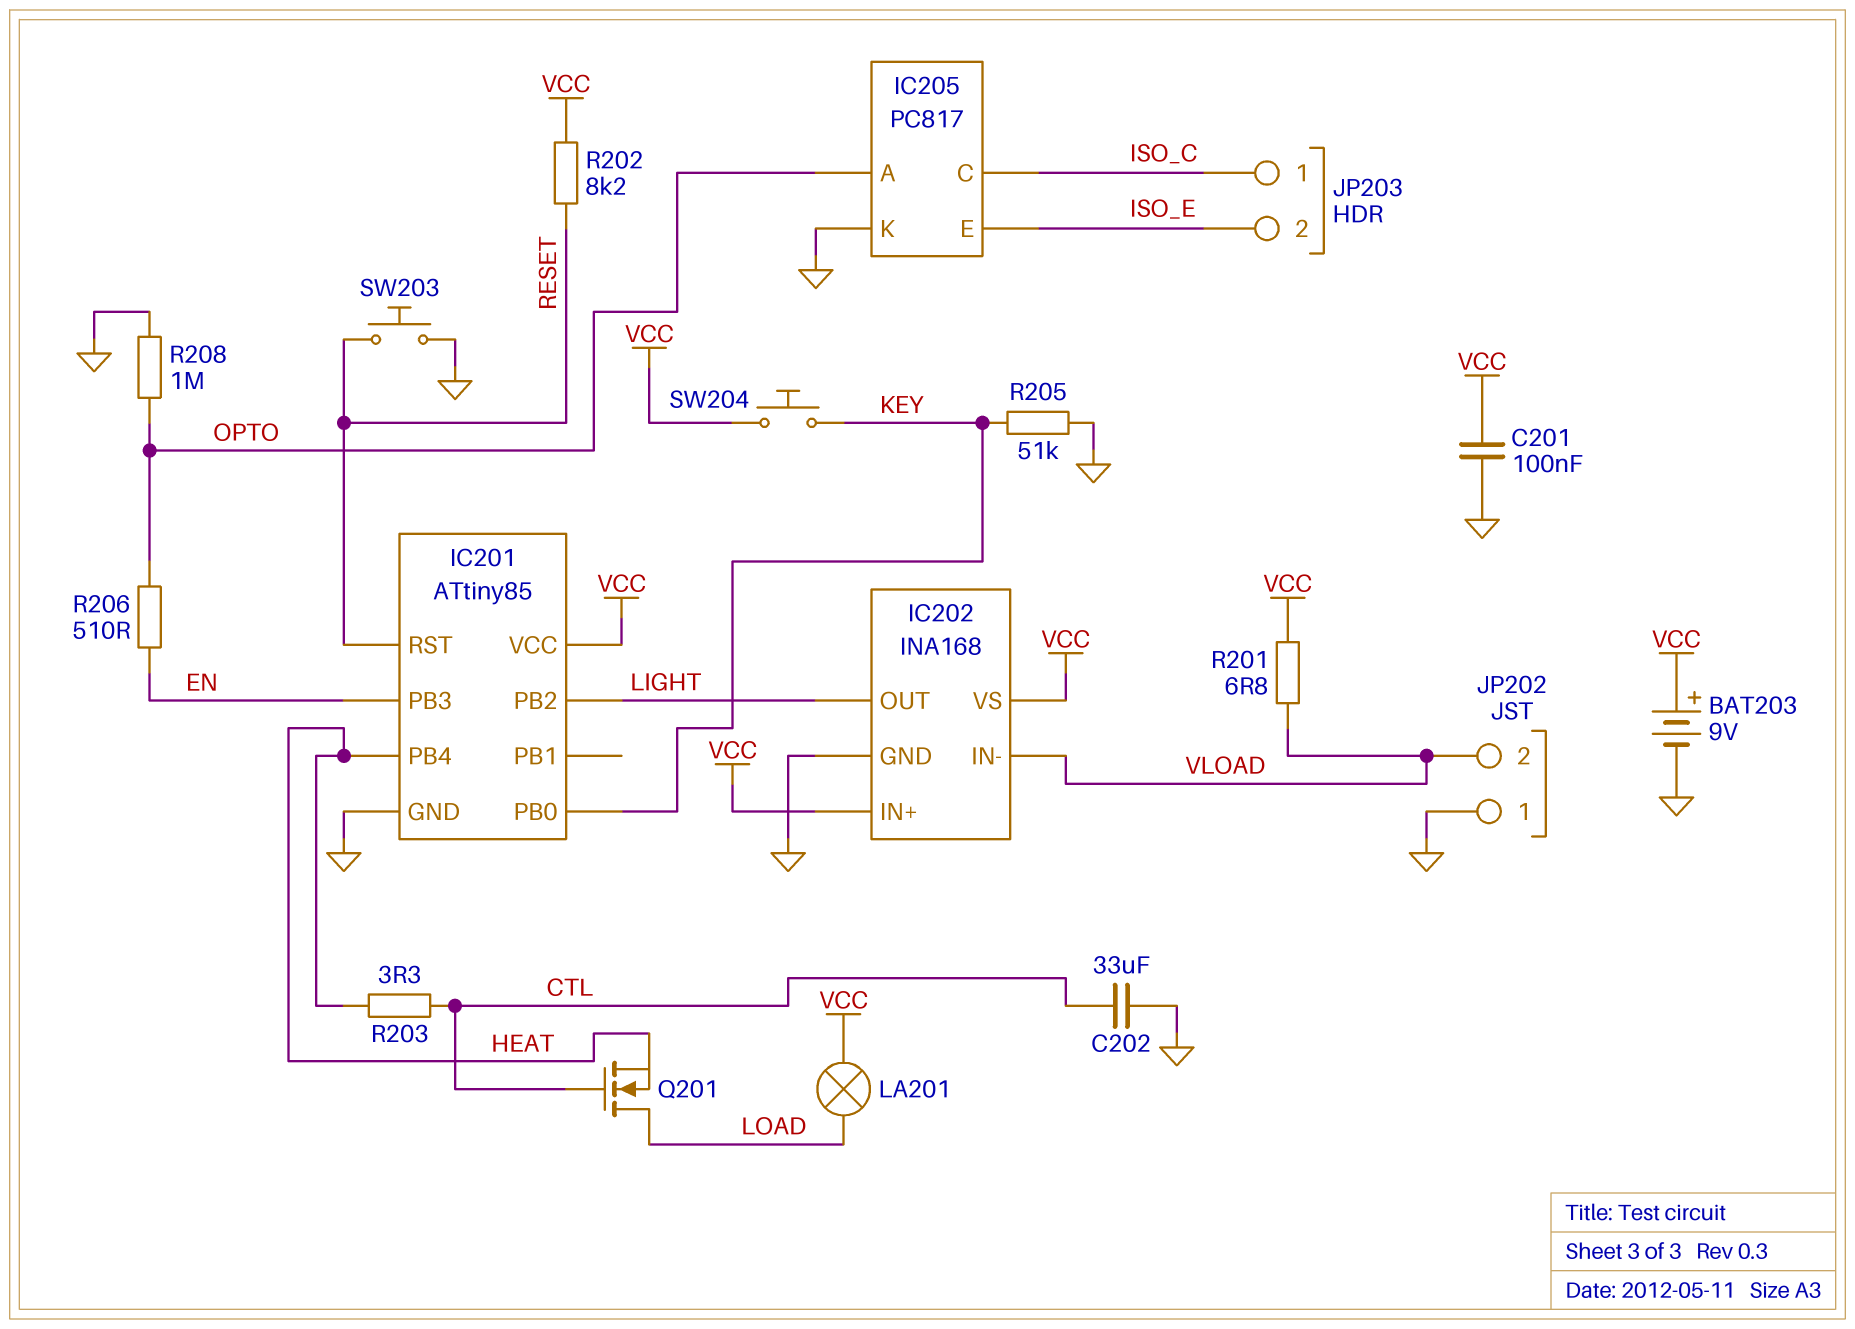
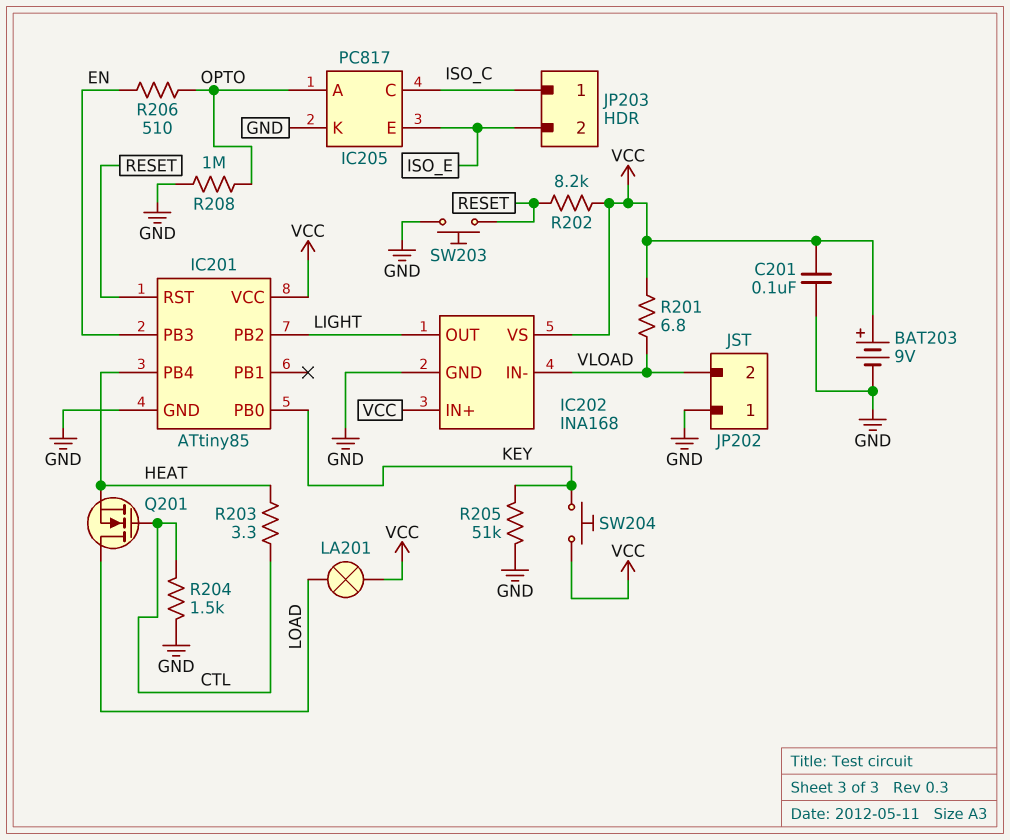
C202: 33uF (CTL, GND) -> none
R204: none -> 1.5k (CTL, GND)

